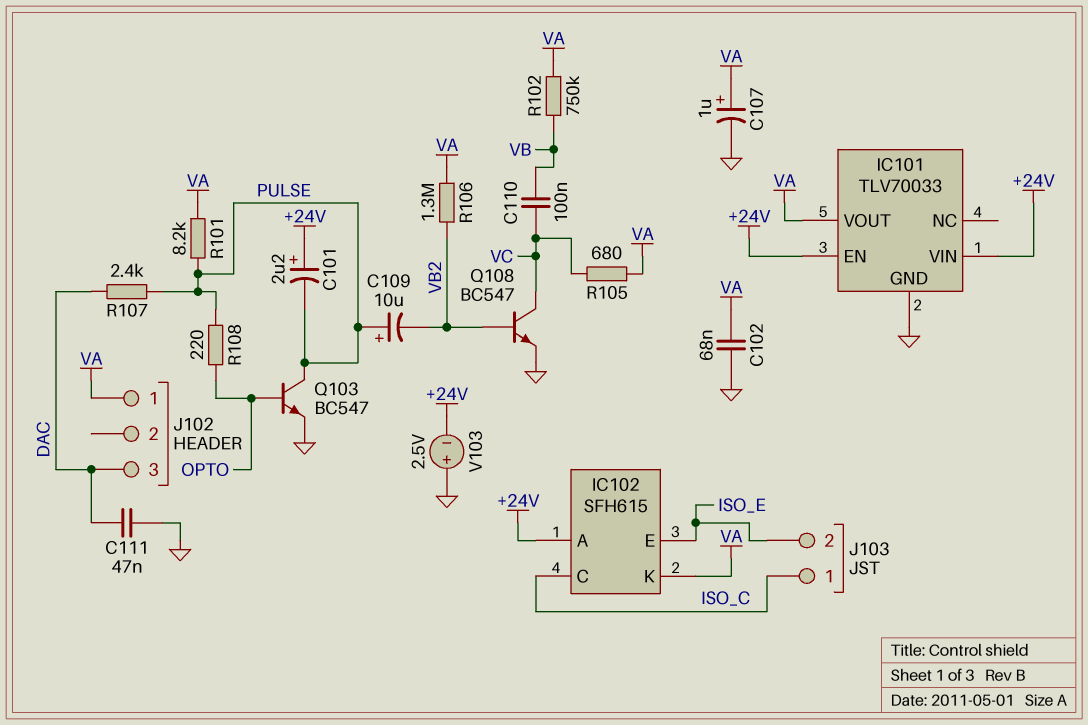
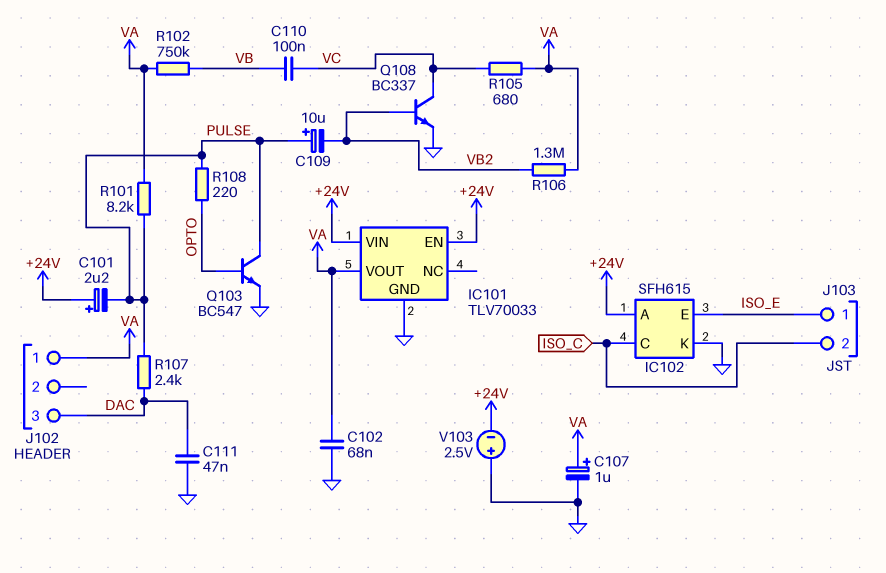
IC102 pin K: VA -> GND
J103 pin 1: ISO_C -> ISO_E
J103 pin 2: ISO_E -> ISO_C
Q108: NPN BC547 (B VB2, C VC, E GND) -> NPN BC337 (B VB2, C VC, E GND)

